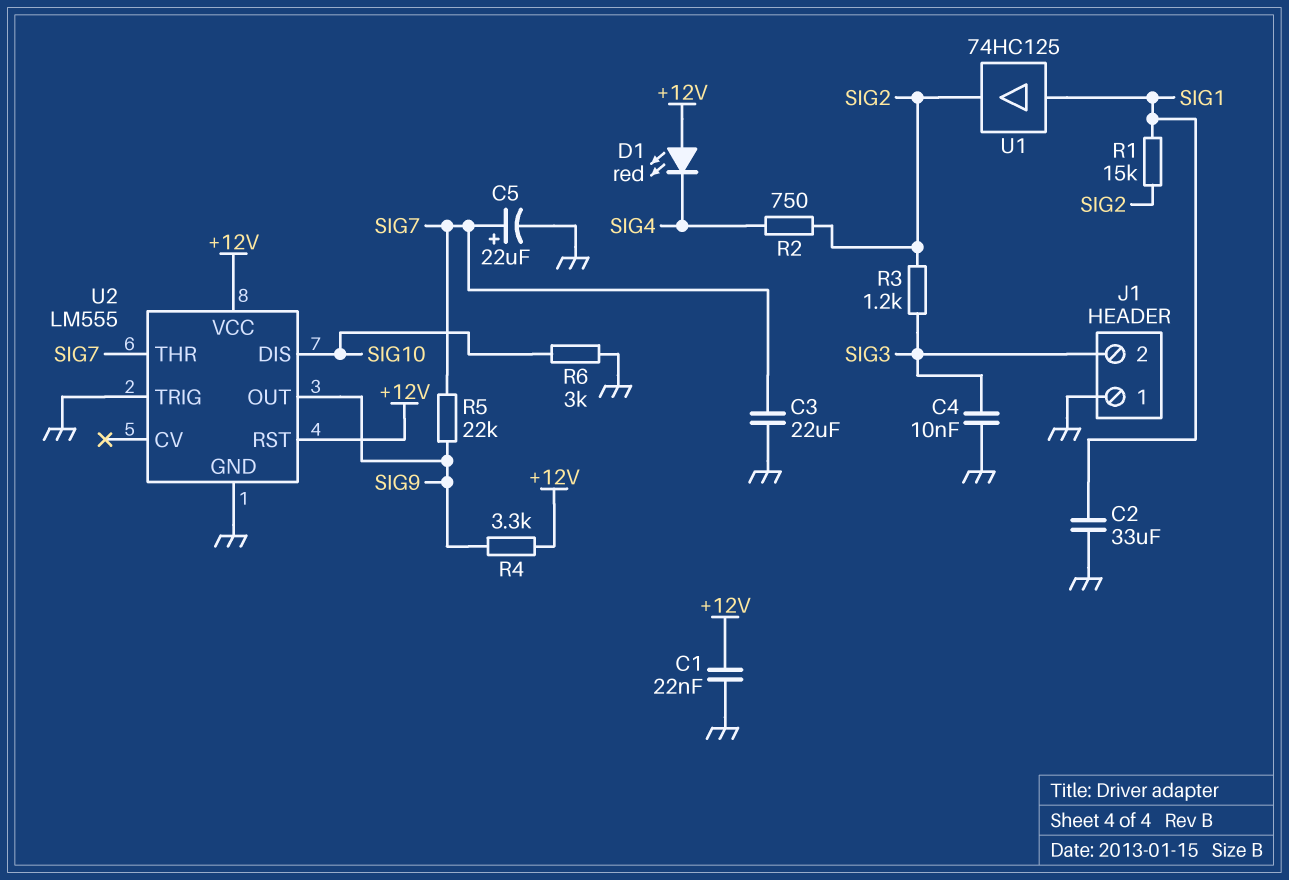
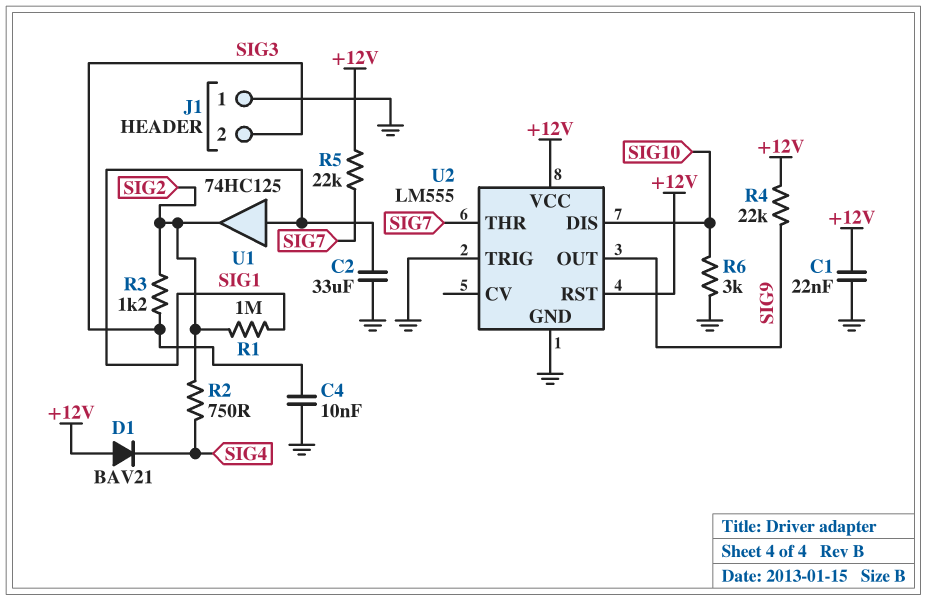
C3: 22uF (GND, SIG7) -> none
C5: 22uF (plus SIG7, minus GND) -> none
D1: LED red (A +12V, K SIG4) -> diode BAV21 (A +12V, K SIG4)
R1: 15k (SIG1, SIG2) -> 1M (SIG1, SIG2)
R4: 3.3k (+12V, SIG9) -> 22k (+12V, SIG9)
R5: 22k (SIG7, SIG9) -> 22k (+12V, SIG7)

